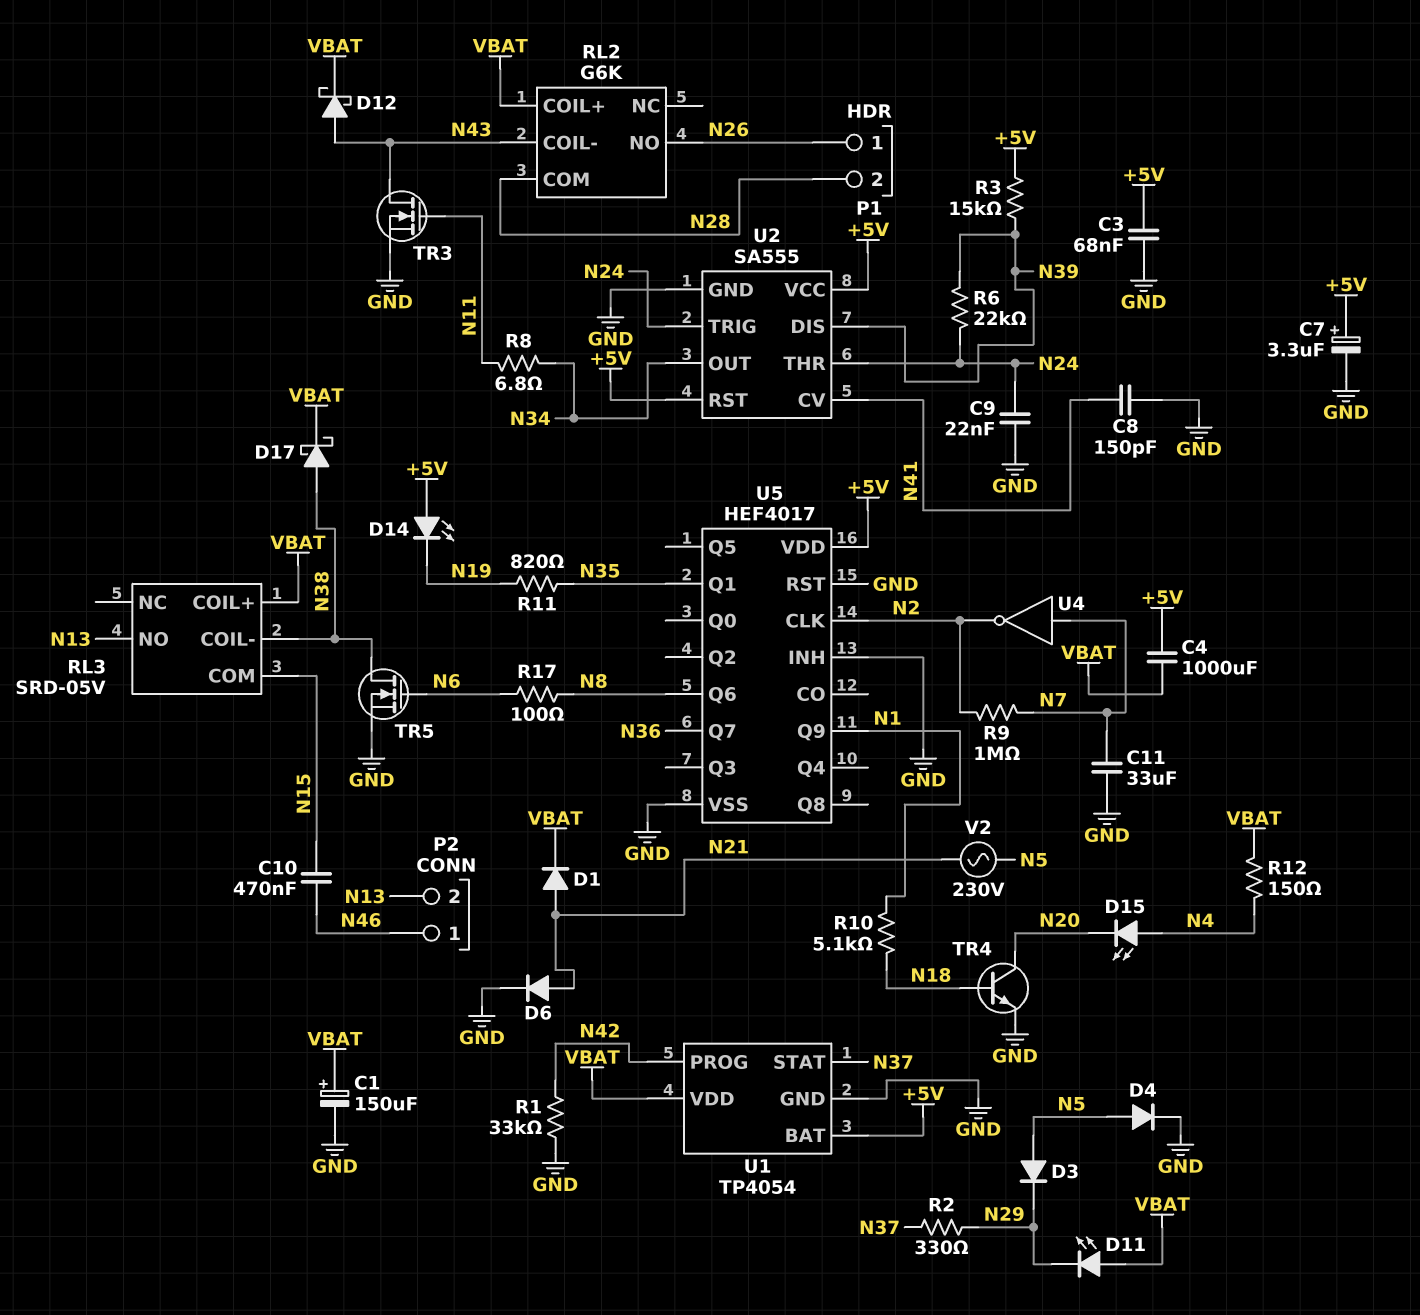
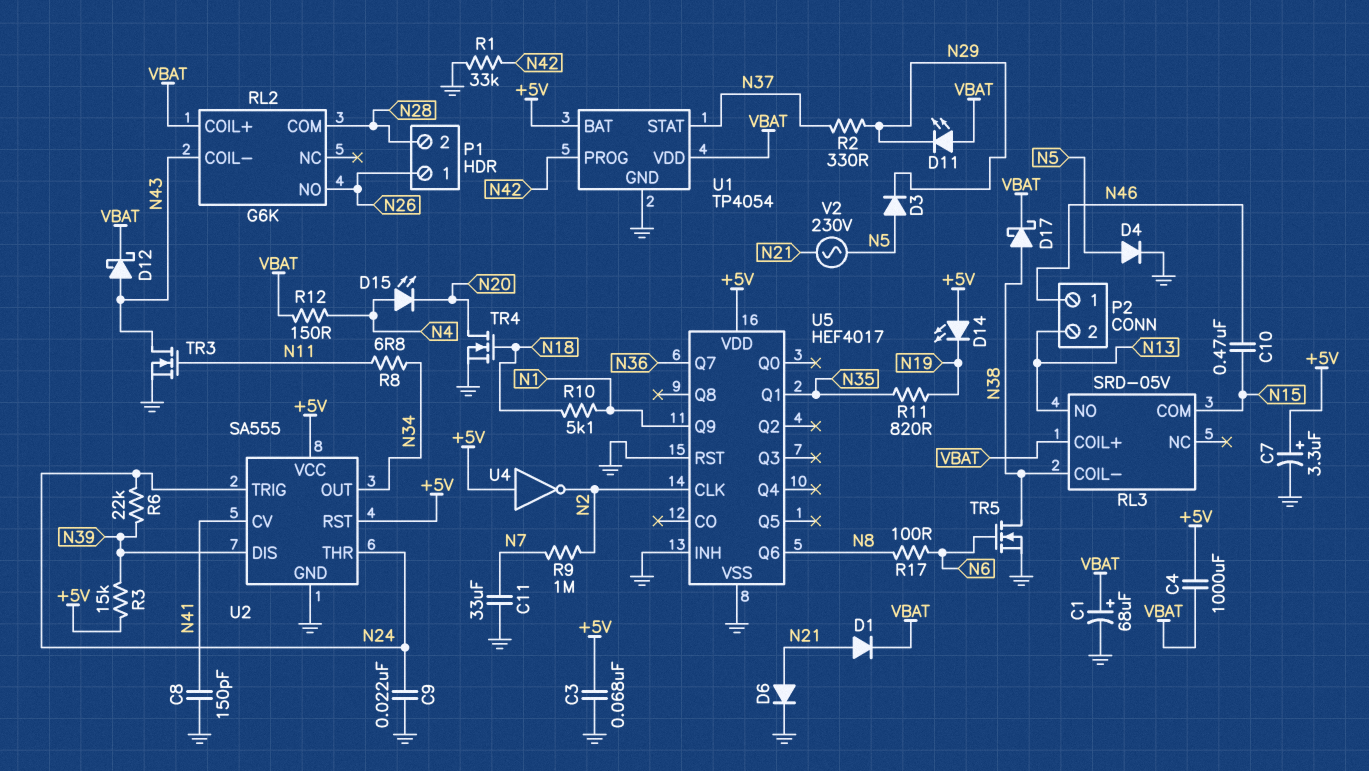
C1: 150uF (plus VBAT, minus GND) -> 68uF (plus VBAT, minus GND)
TR4: NPN (B N18, C N20, E GND) -> NMOS (G N18, D N20, S GND)
U4: NOT (in N7, out N2) -> NOT (in +5V, out N2)

